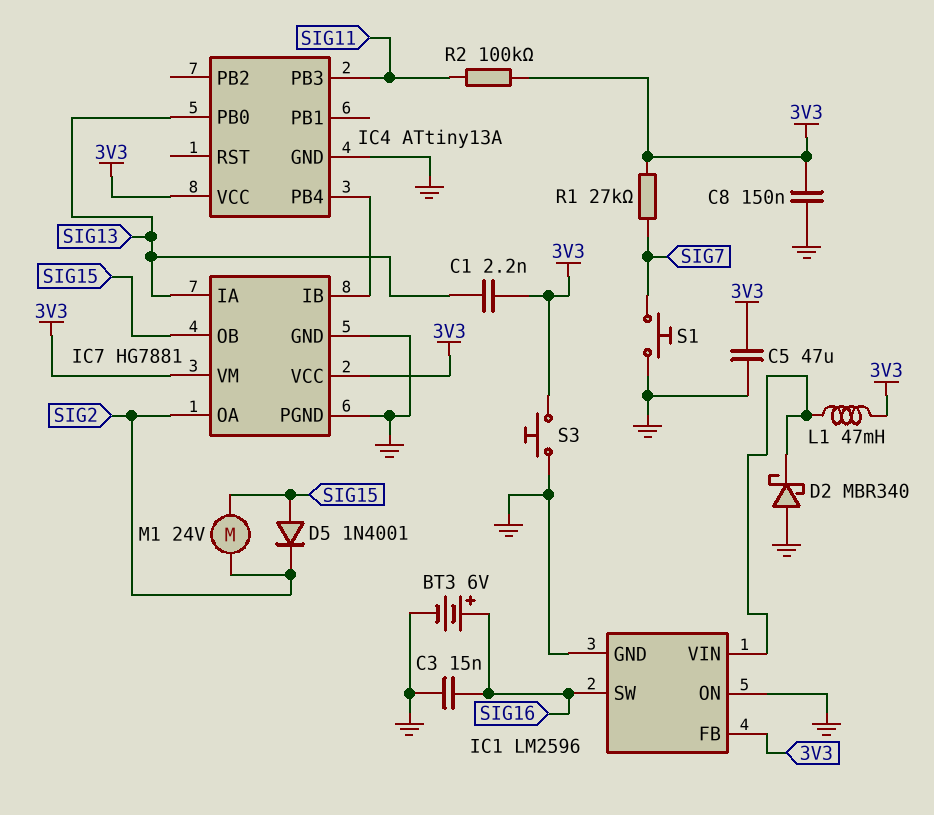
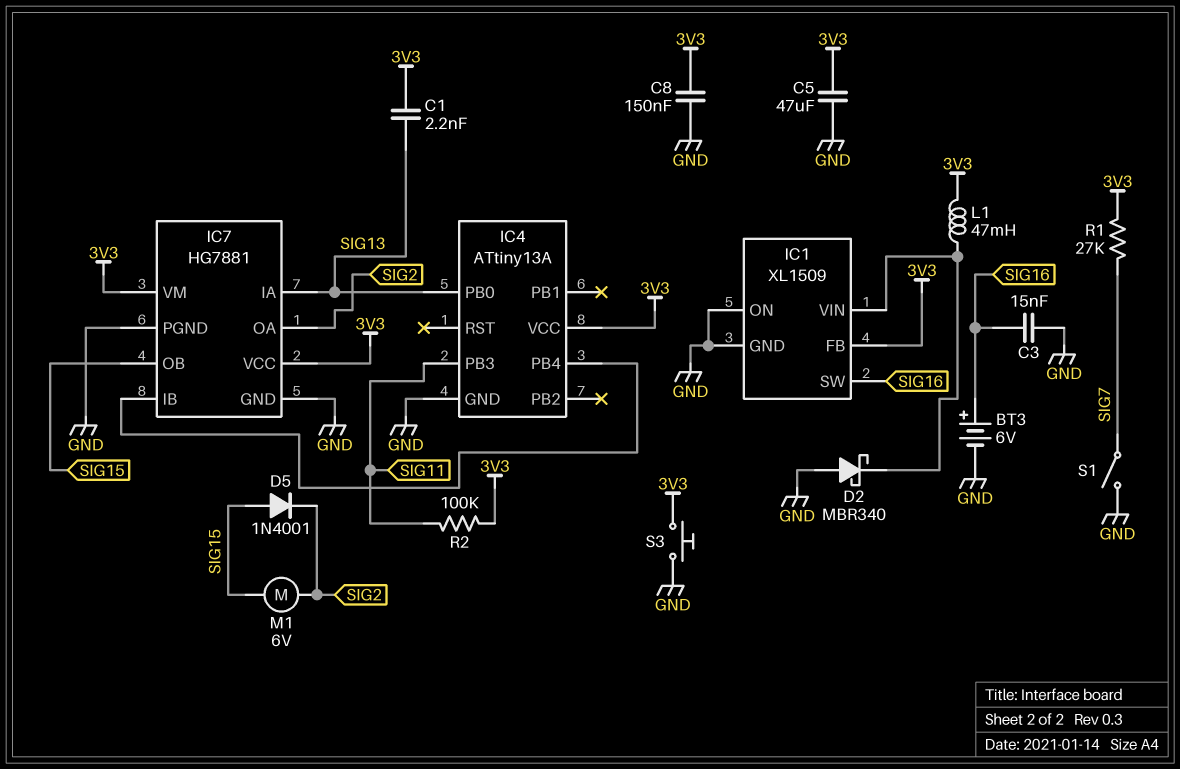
IC1: LM2596 -> XL1509
M1: motor 24V (SIG2, SIG15) -> motor 6V (SIG2, SIG15)
S1: button (GND, SIG7) -> switch (GND, SIG7)

